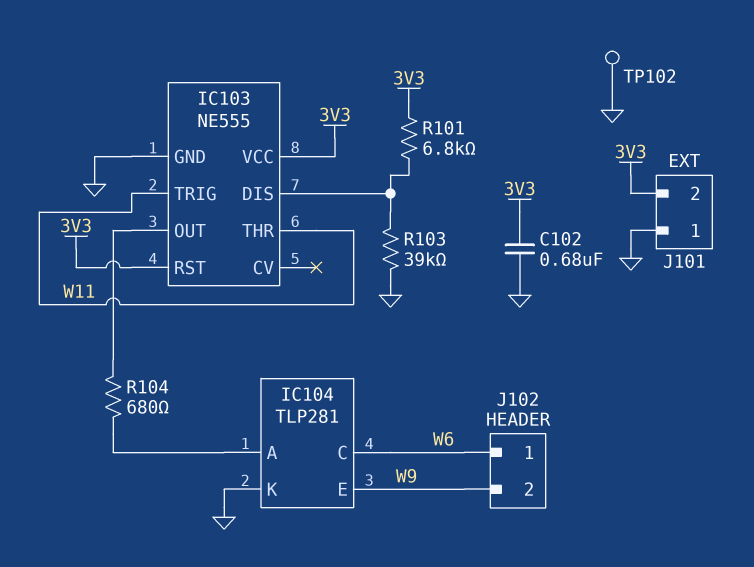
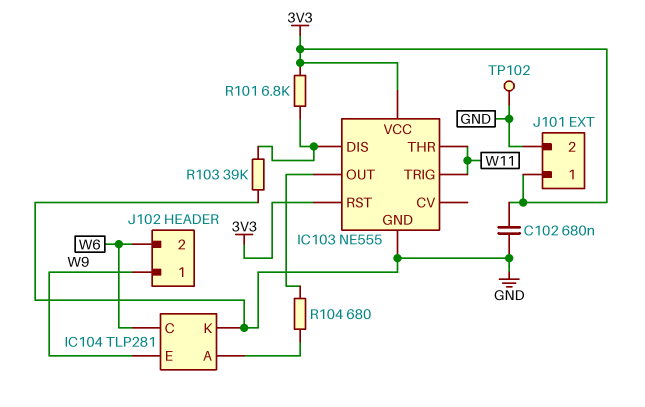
J101 pin 1: GND -> 3V3
J101 pin 2: 3V3 -> GND
J102 pin 1: W6 -> W9
J102 pin 2: W9 -> W6

